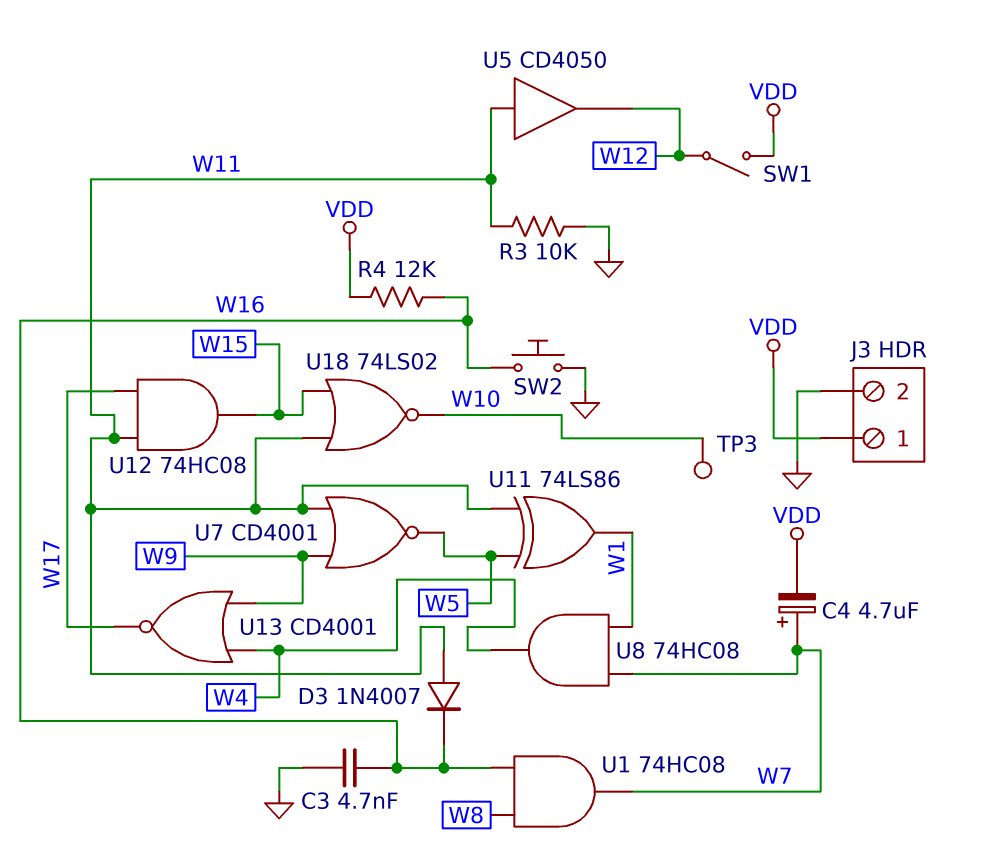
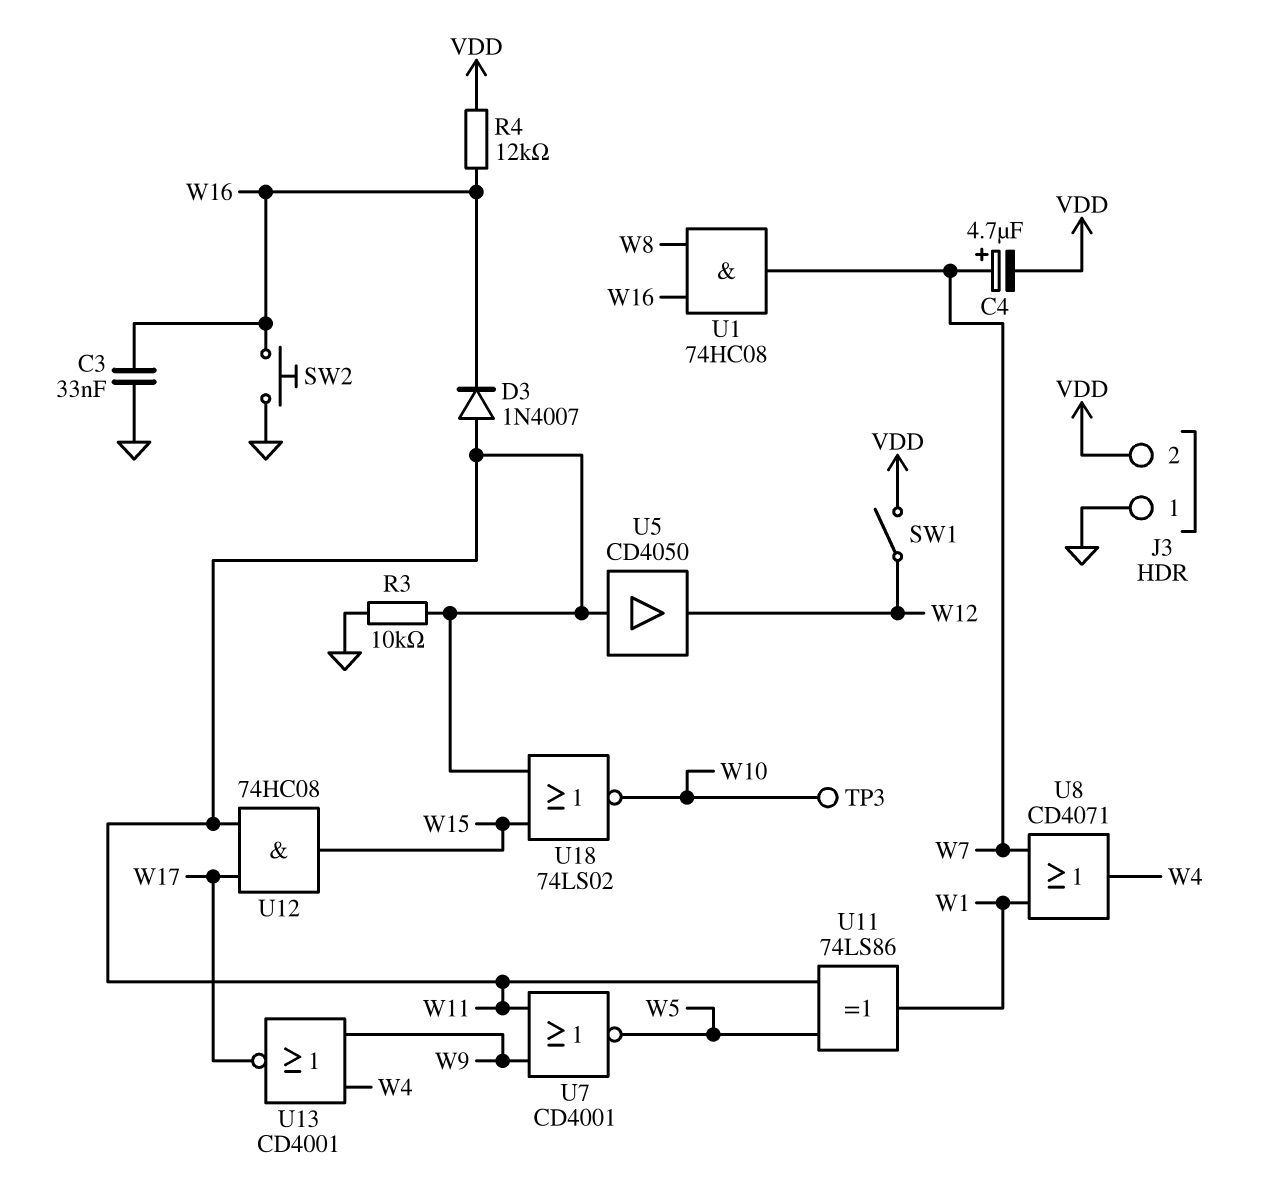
C3: 4.7nF (GND, W16) -> 33nF (GND, W16)
J3 pin 1: VDD -> GND
J3 pin 2: GND -> VDD
U8: AND 74HC08 (in W1, in W7, out W4) -> OR CD4071 (in W1, in W7, out W4)

